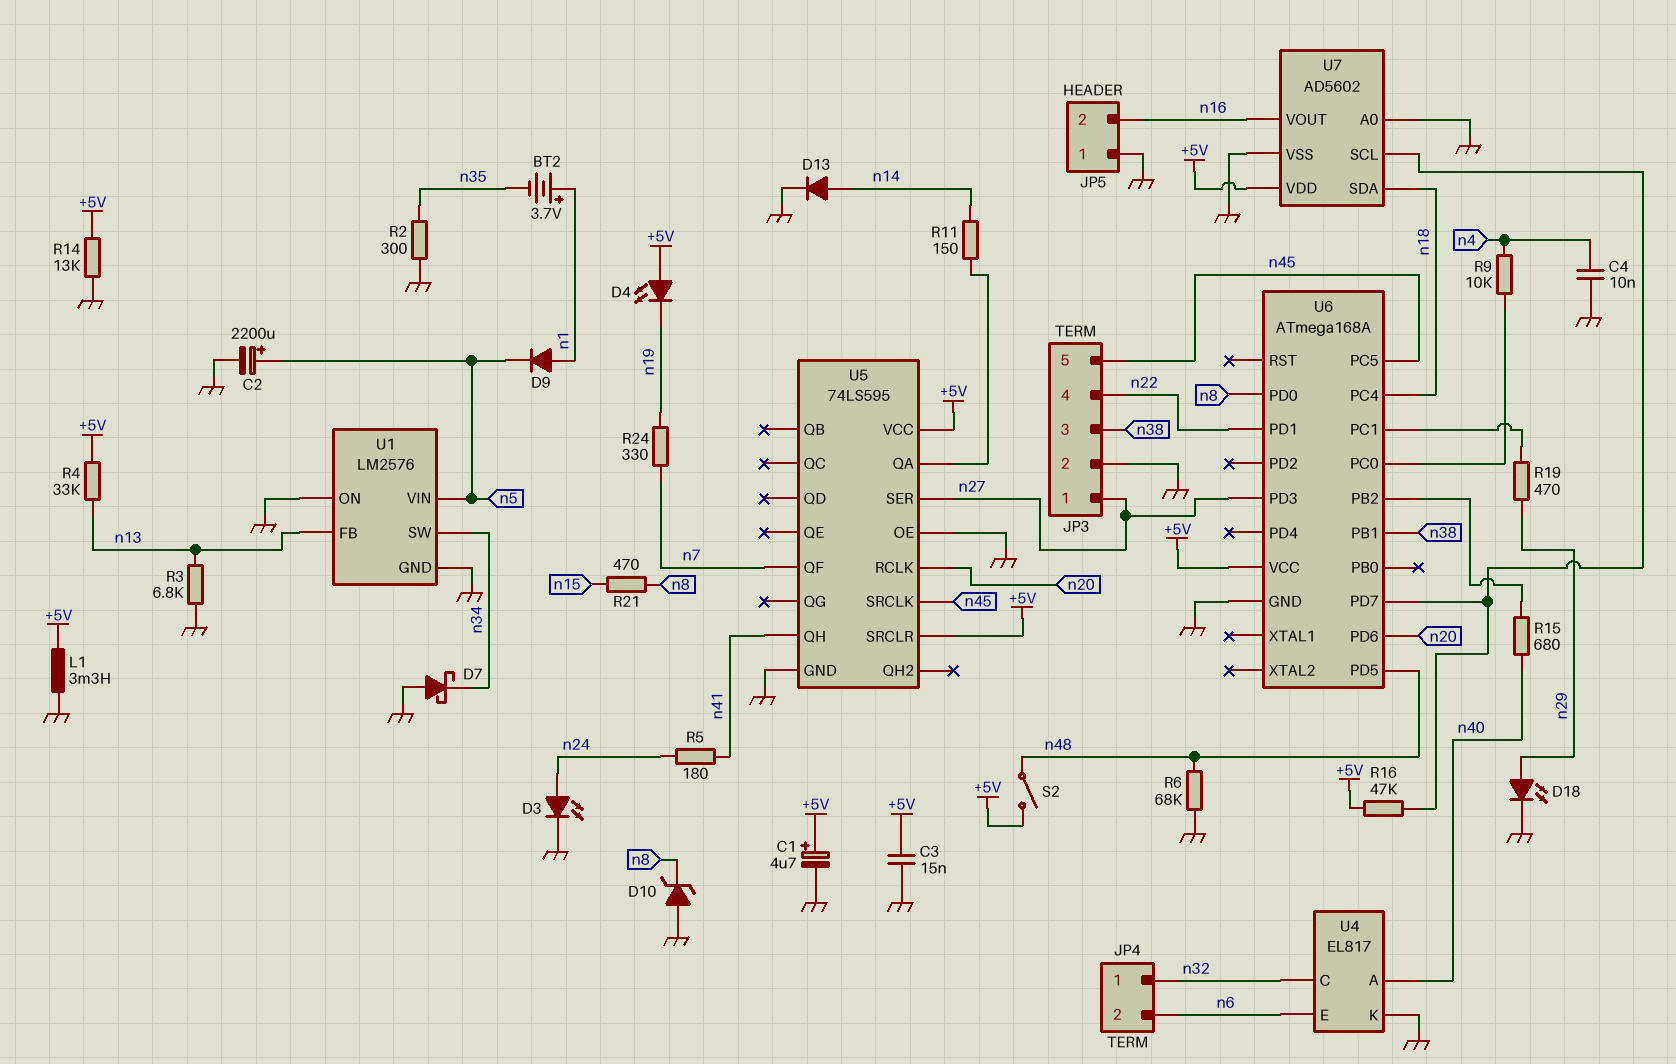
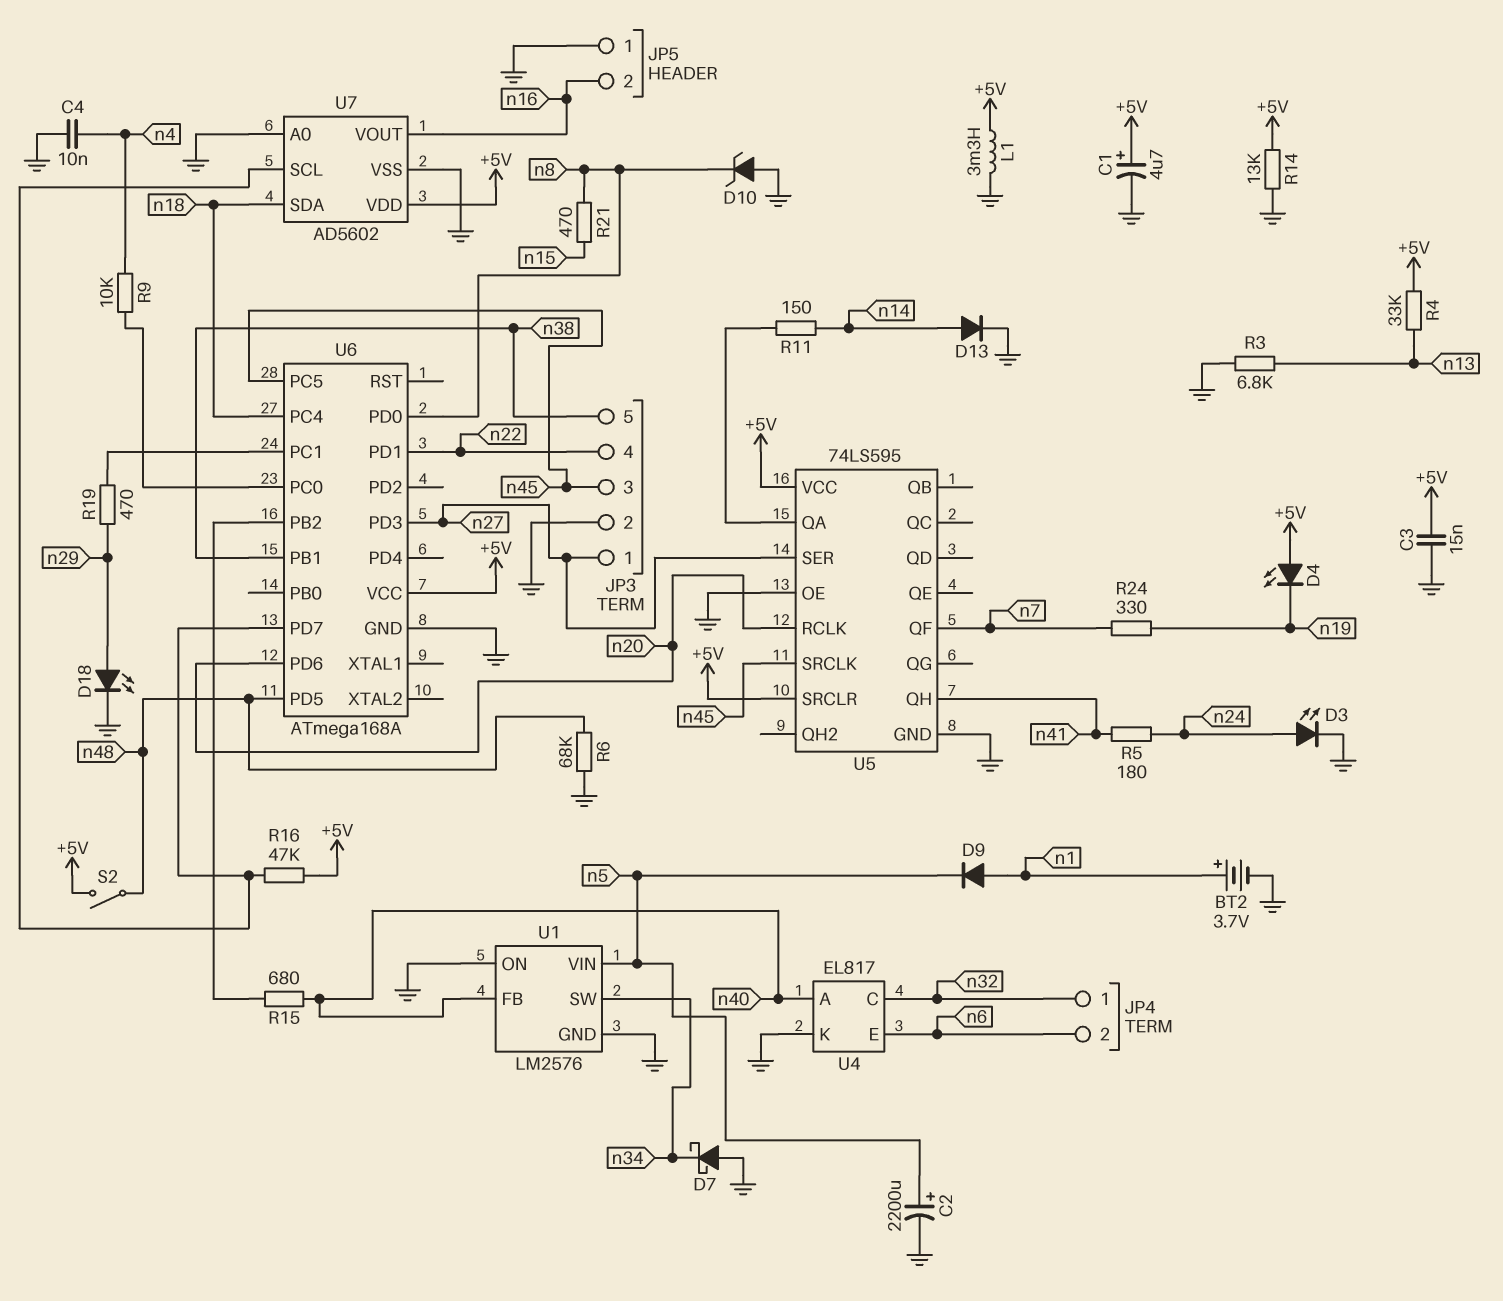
BT2: 3.7V (plus n1, minus n35) -> 3.7V (plus n1, minus GND)
JP3 pin 3: n38 -> n45
JP3 pin 5: n45 -> n38
R2: 300 (GND, n35) -> none
U1 pin FB: n13 -> n40

